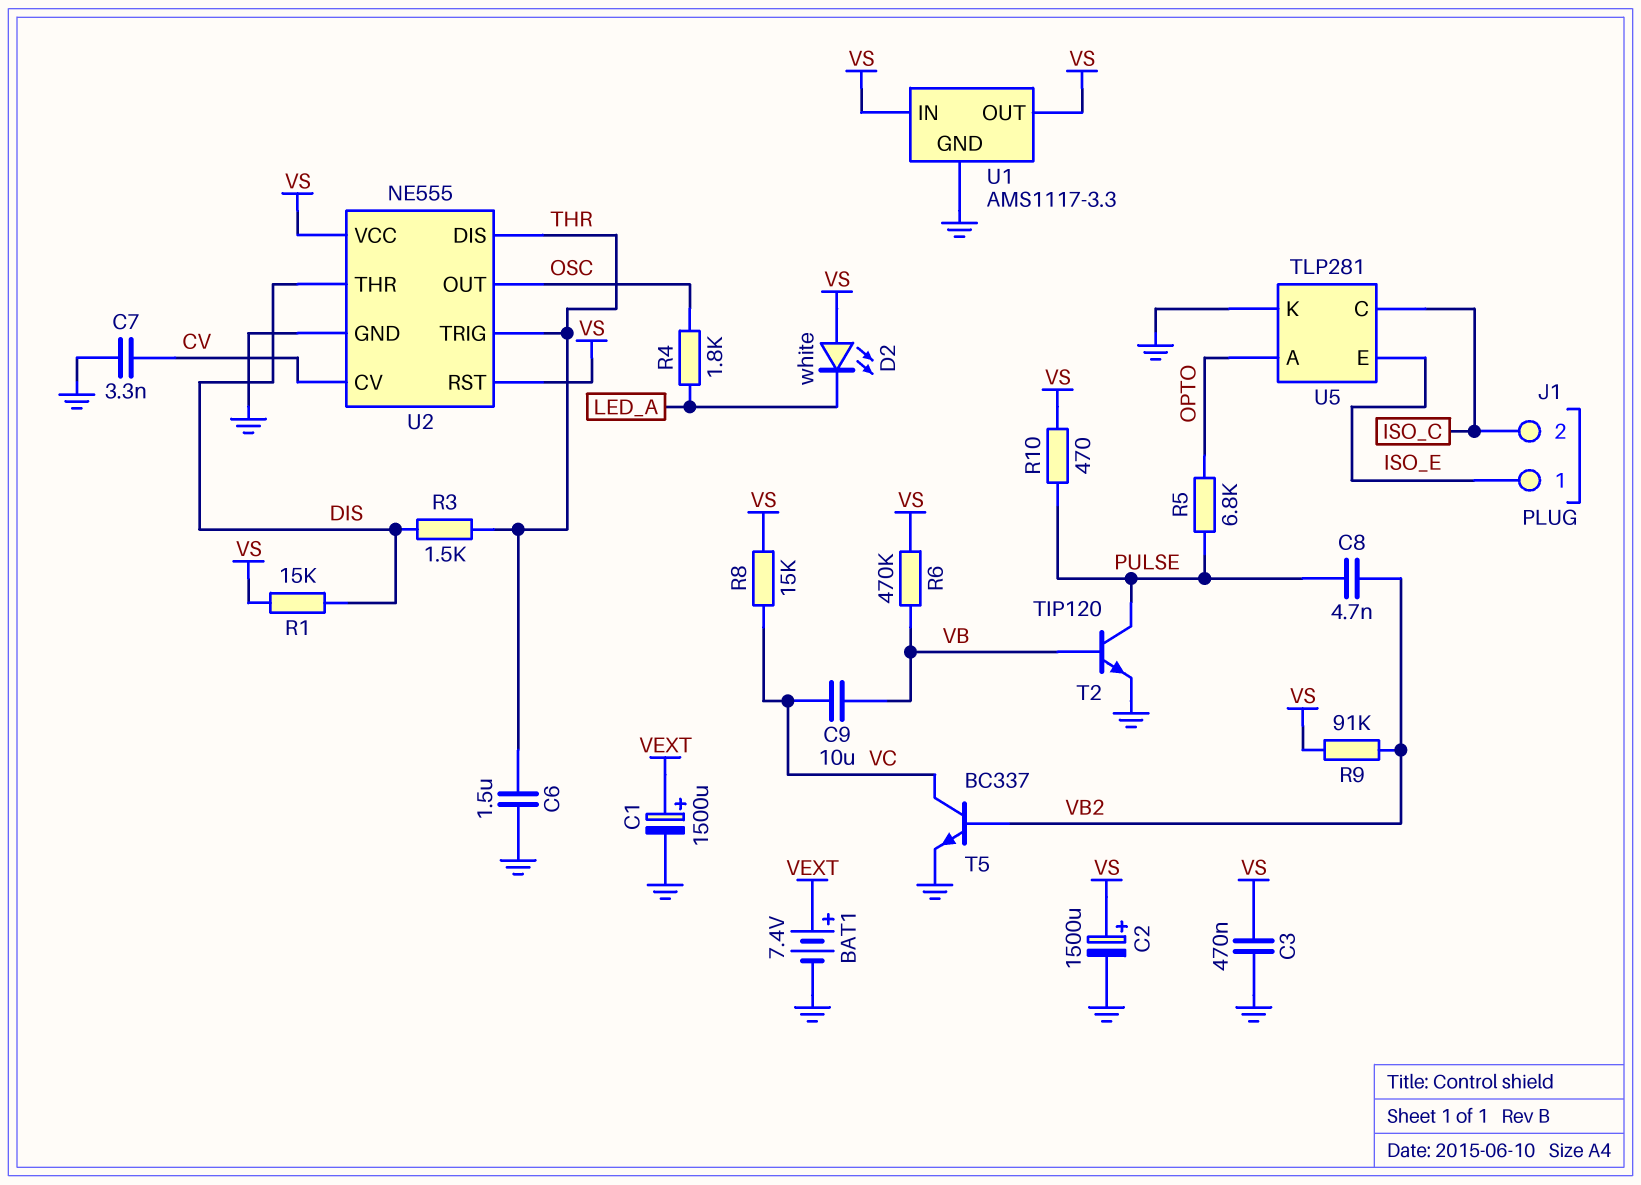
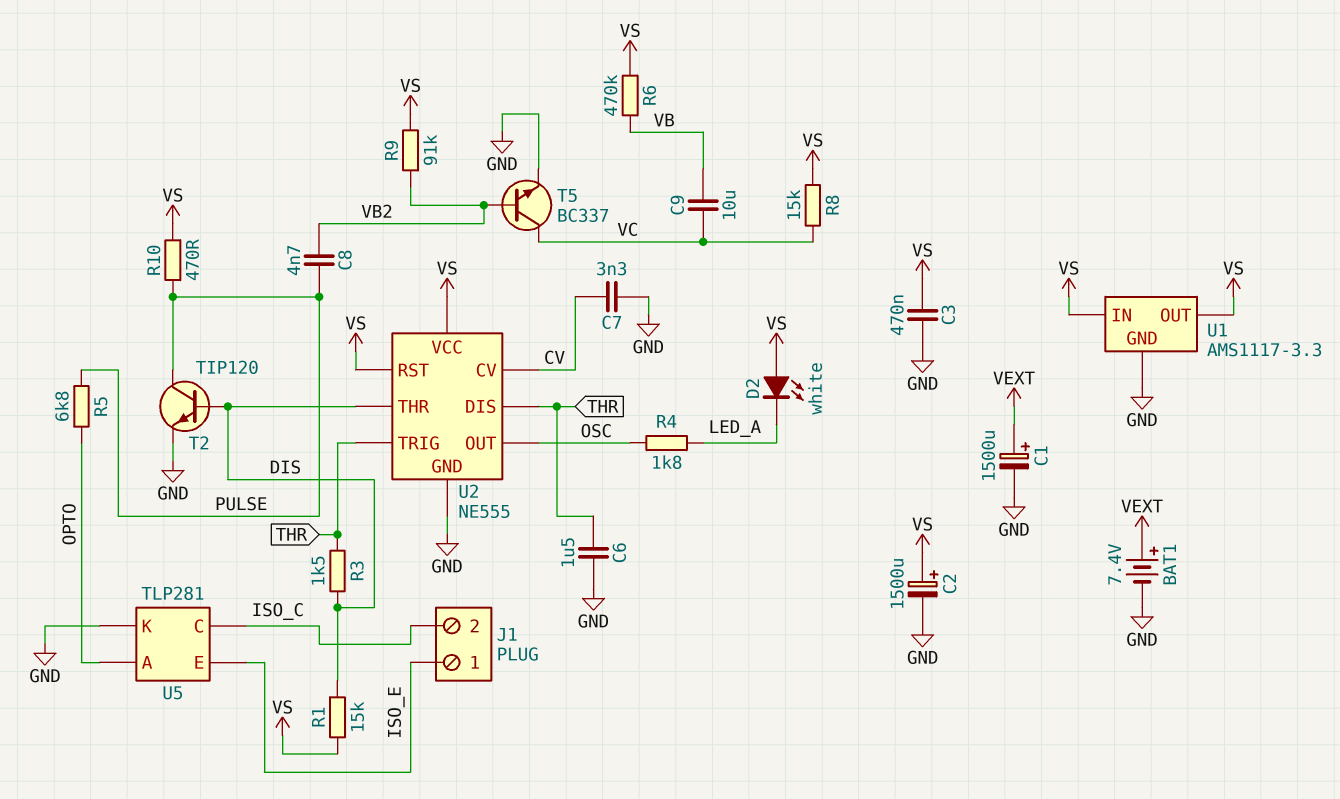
T2: NPN TIP120 (B VB, C PULSE, E GND) -> NPN TIP120 (B DIS, C PULSE, E GND)

